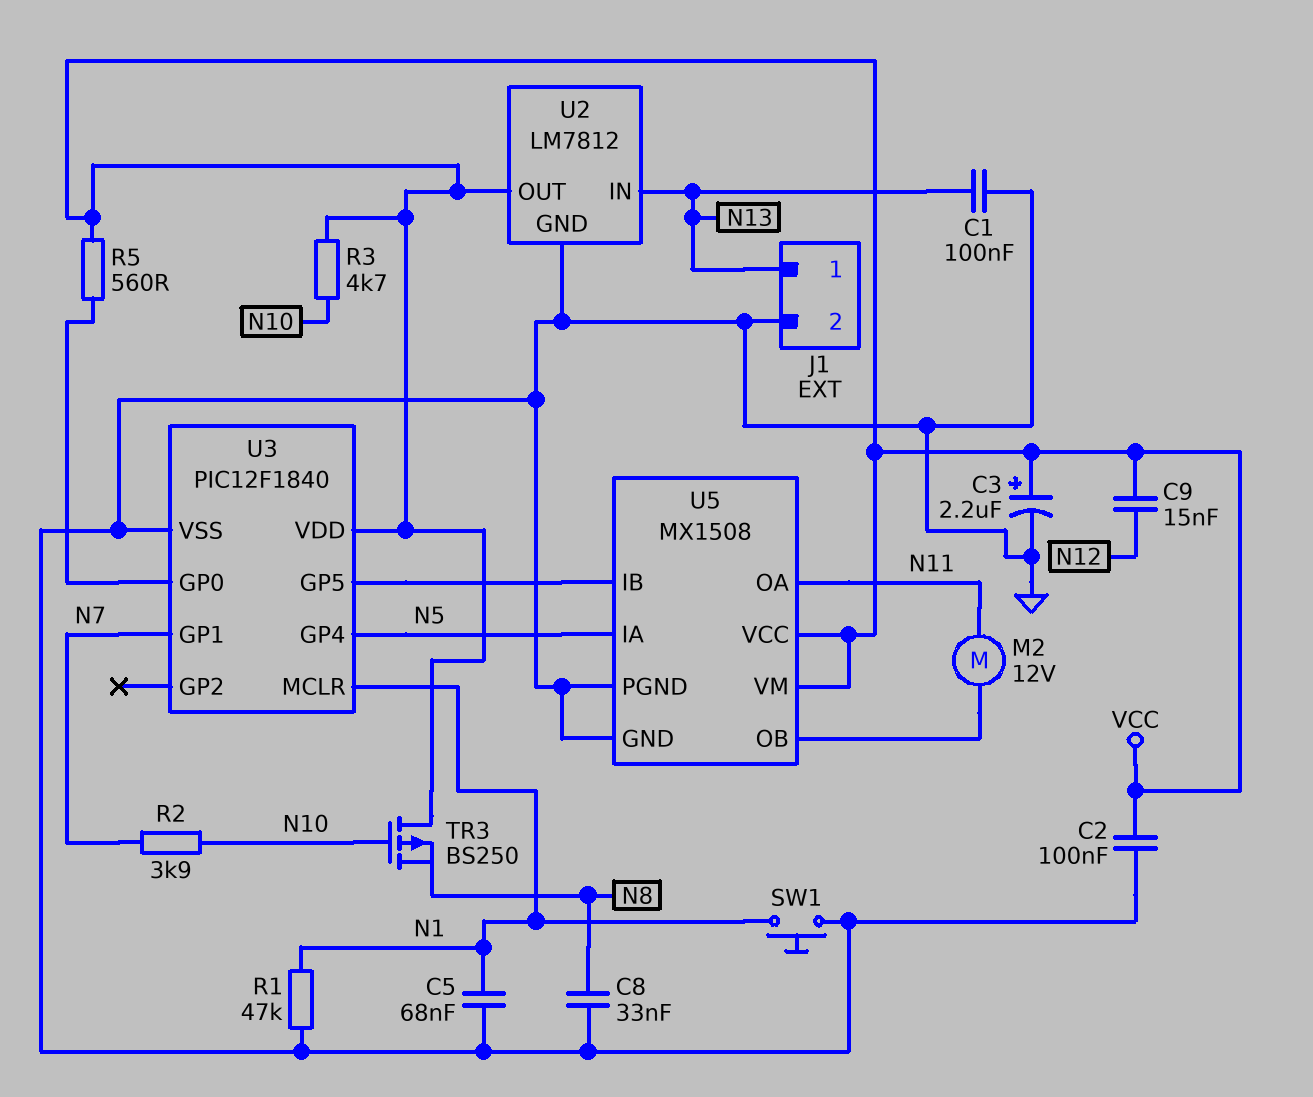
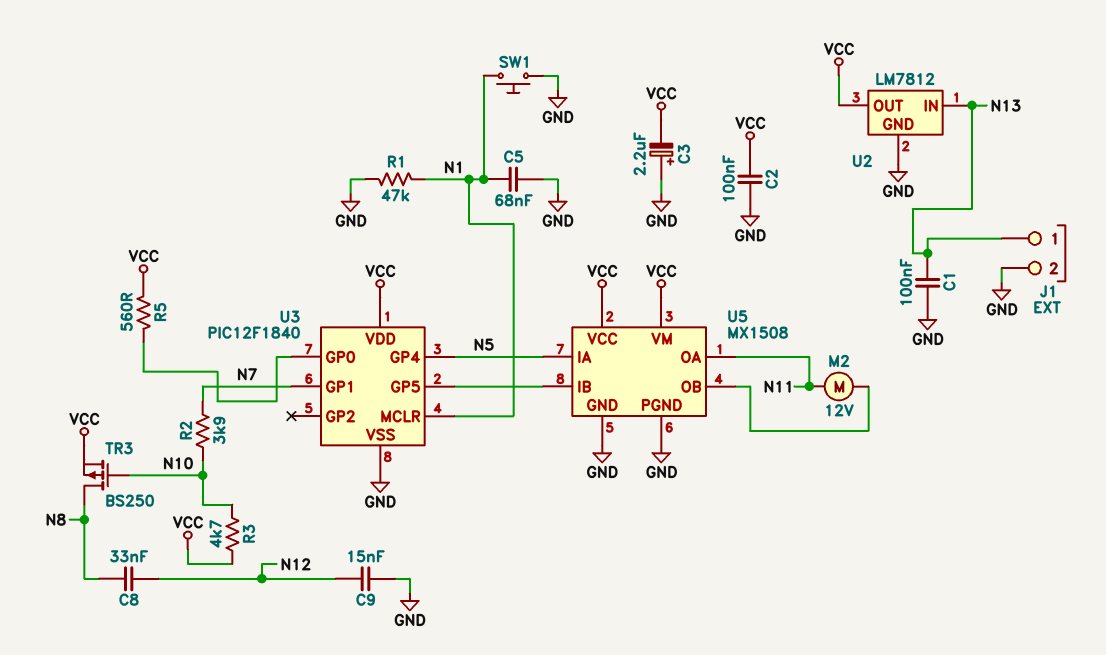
C3: 2.2uF (plus VCC, minus GND) -> 2.2uF (plus GND, minus VCC)
C8: 33nF (GND, N8) -> 33nF (N8, N12)
C9: 15nF (N12, VCC) -> 15nF (GND, N12)
TR3: PMOS BS250 (G N10, D VCC, S N8) -> PMOS BS250 (G N10, D N8, S VCC)

